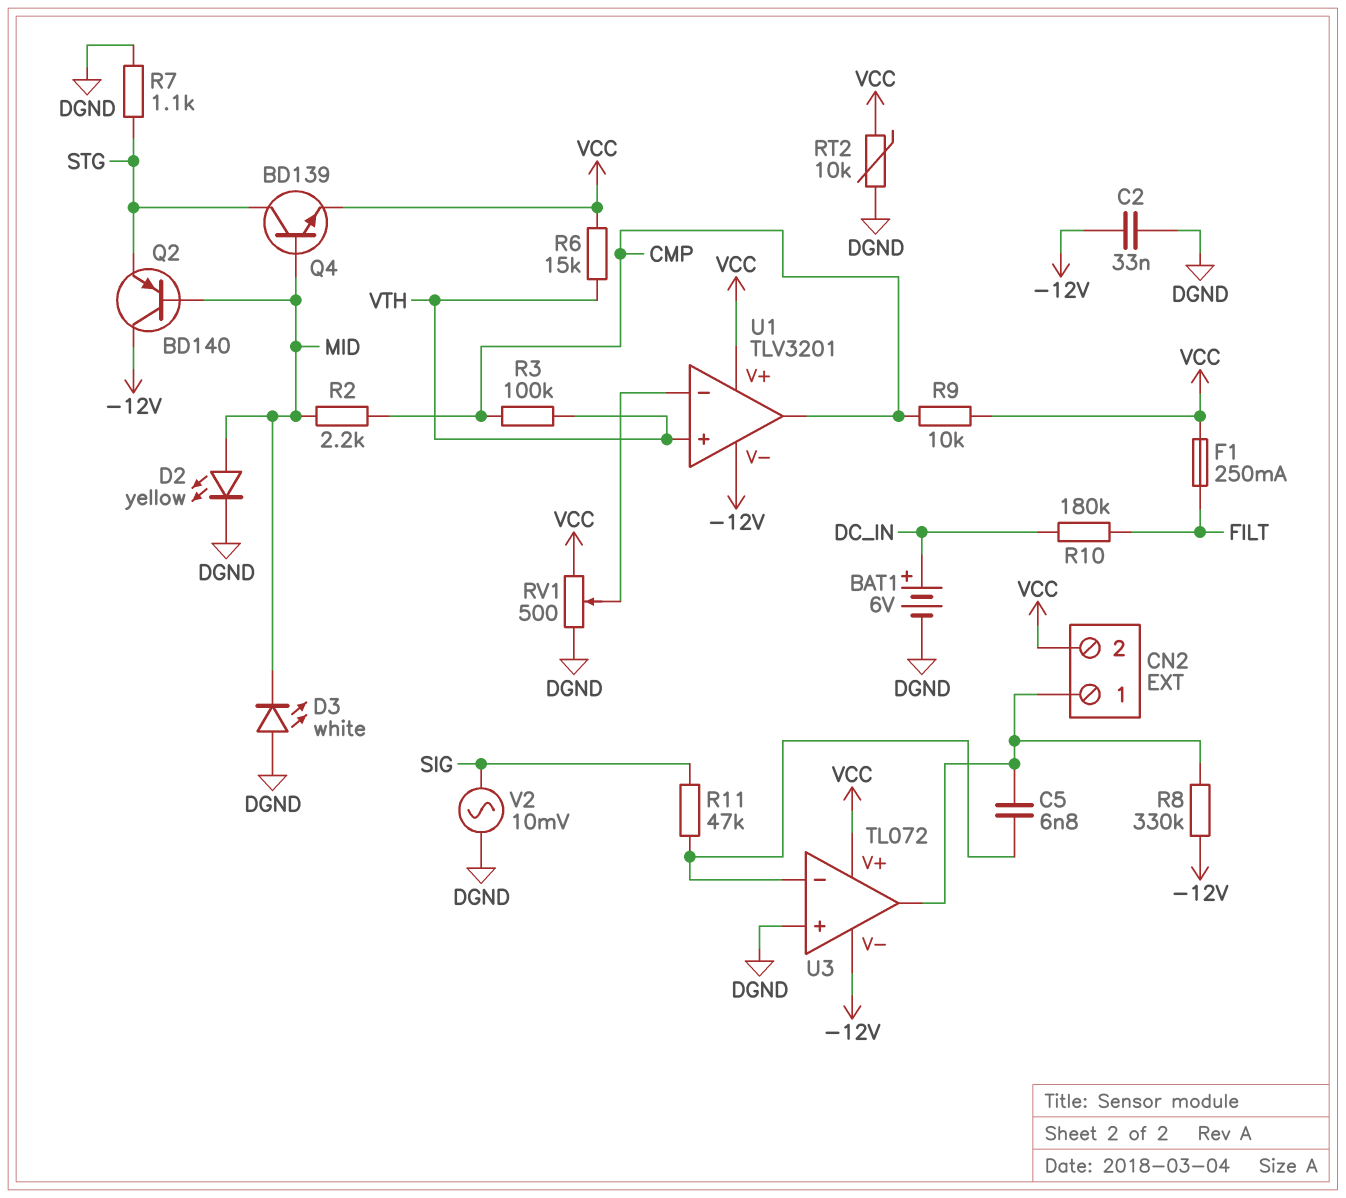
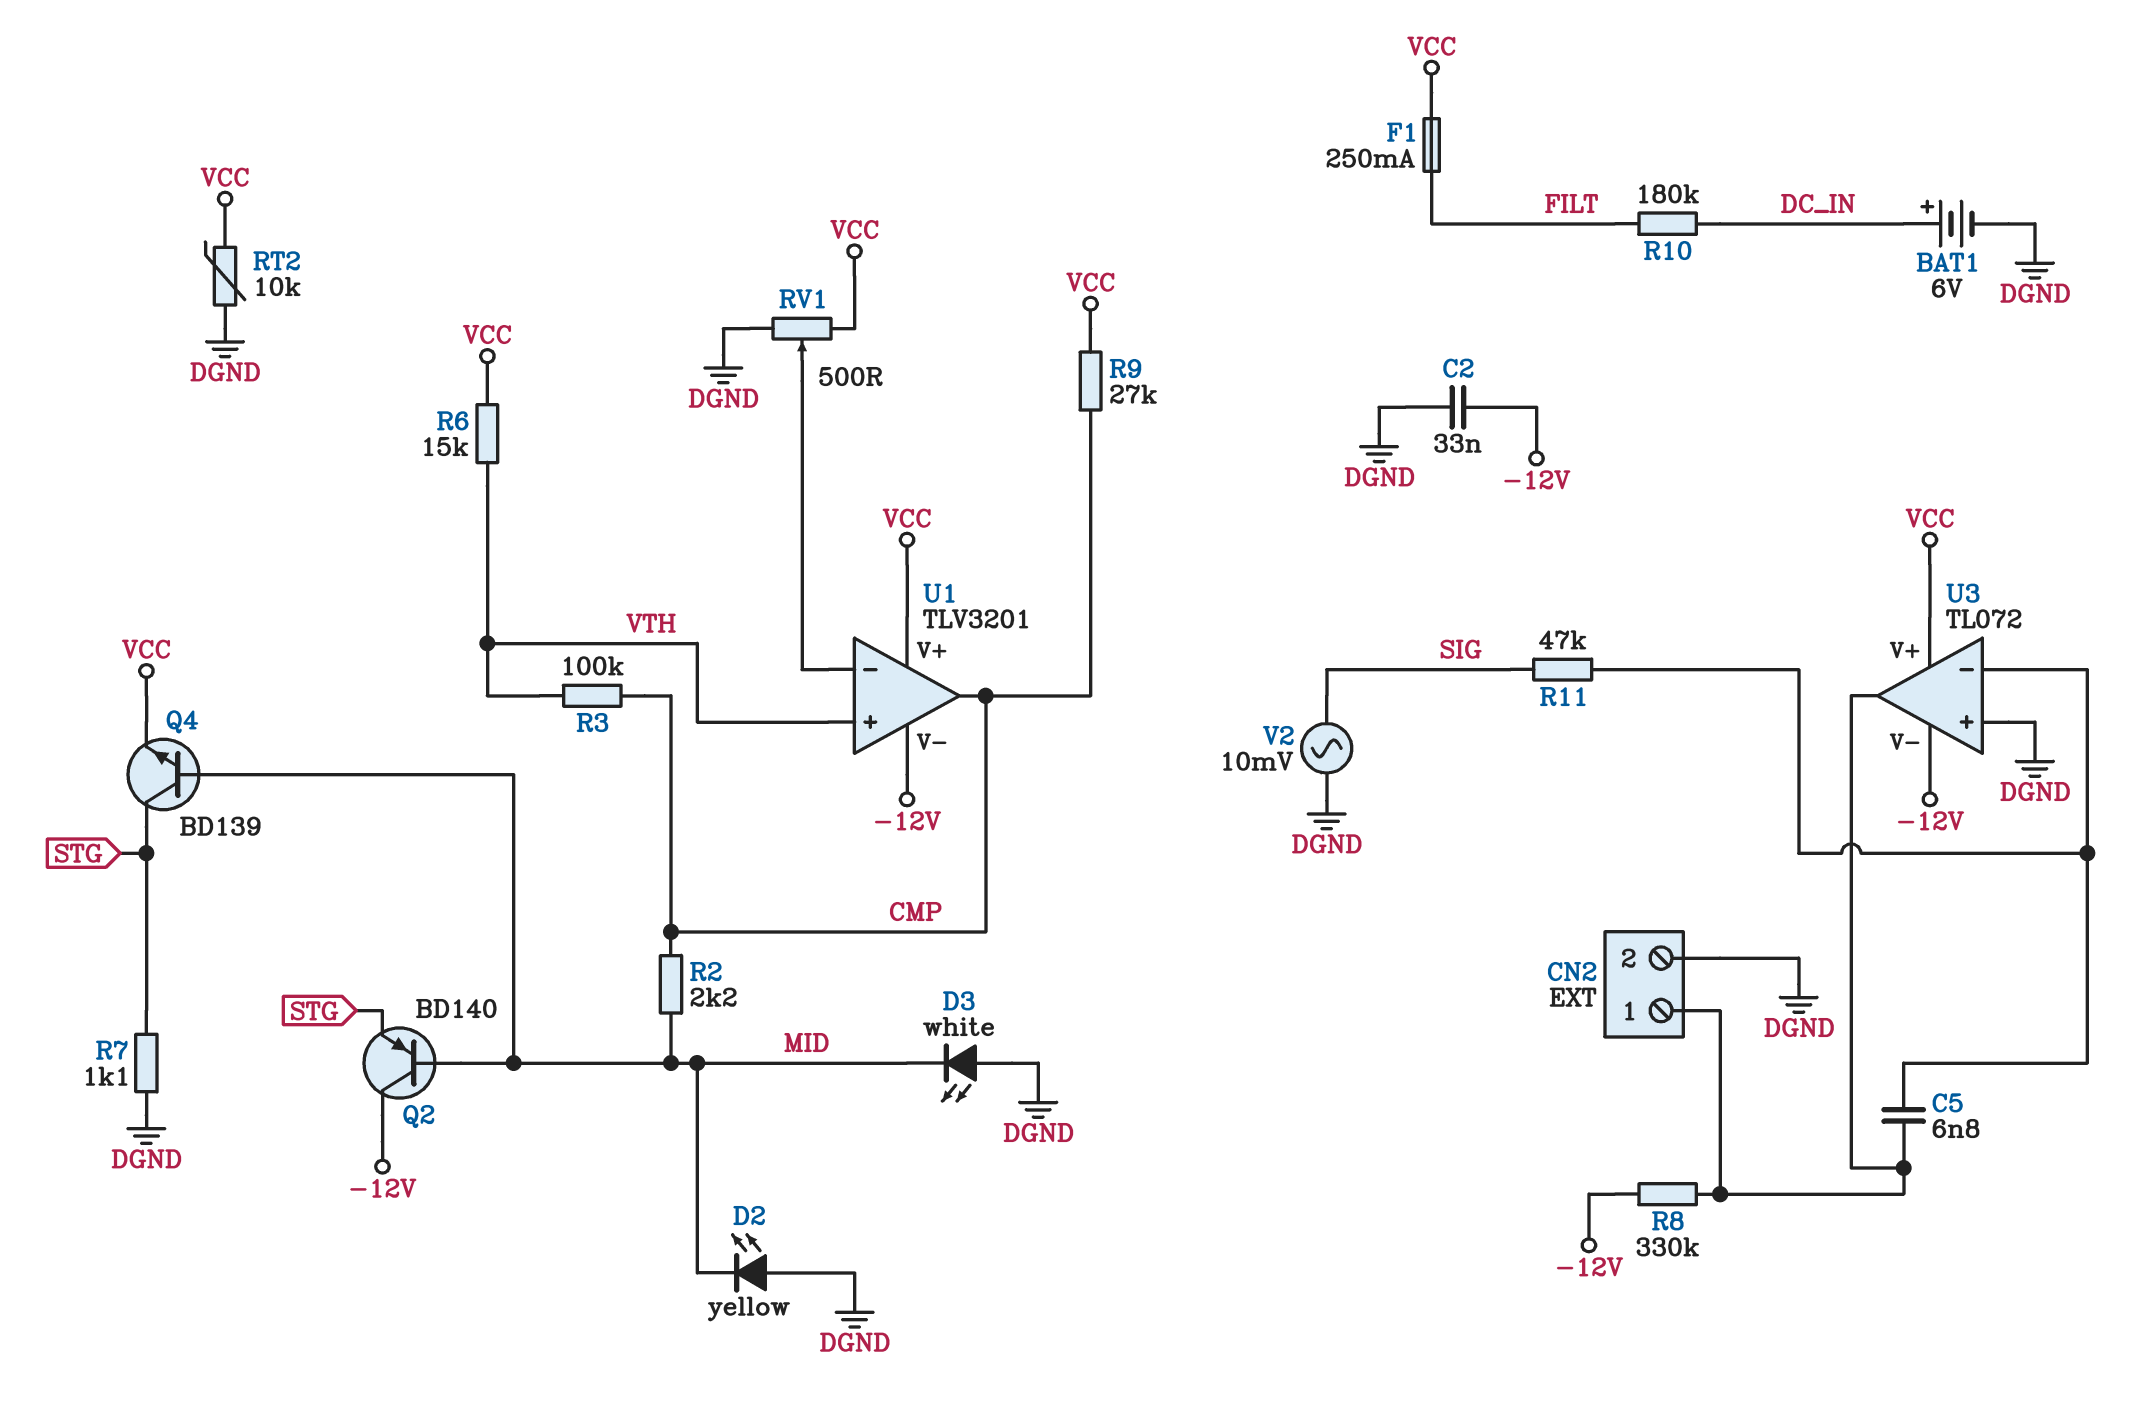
CN2 pin 2: VCC -> DGND
D2: LED yellow (A MID, K DGND) -> LED yellow (A DGND, K MID)
R9: 10k (CMP, VCC) -> 27k (CMP, VCC)

